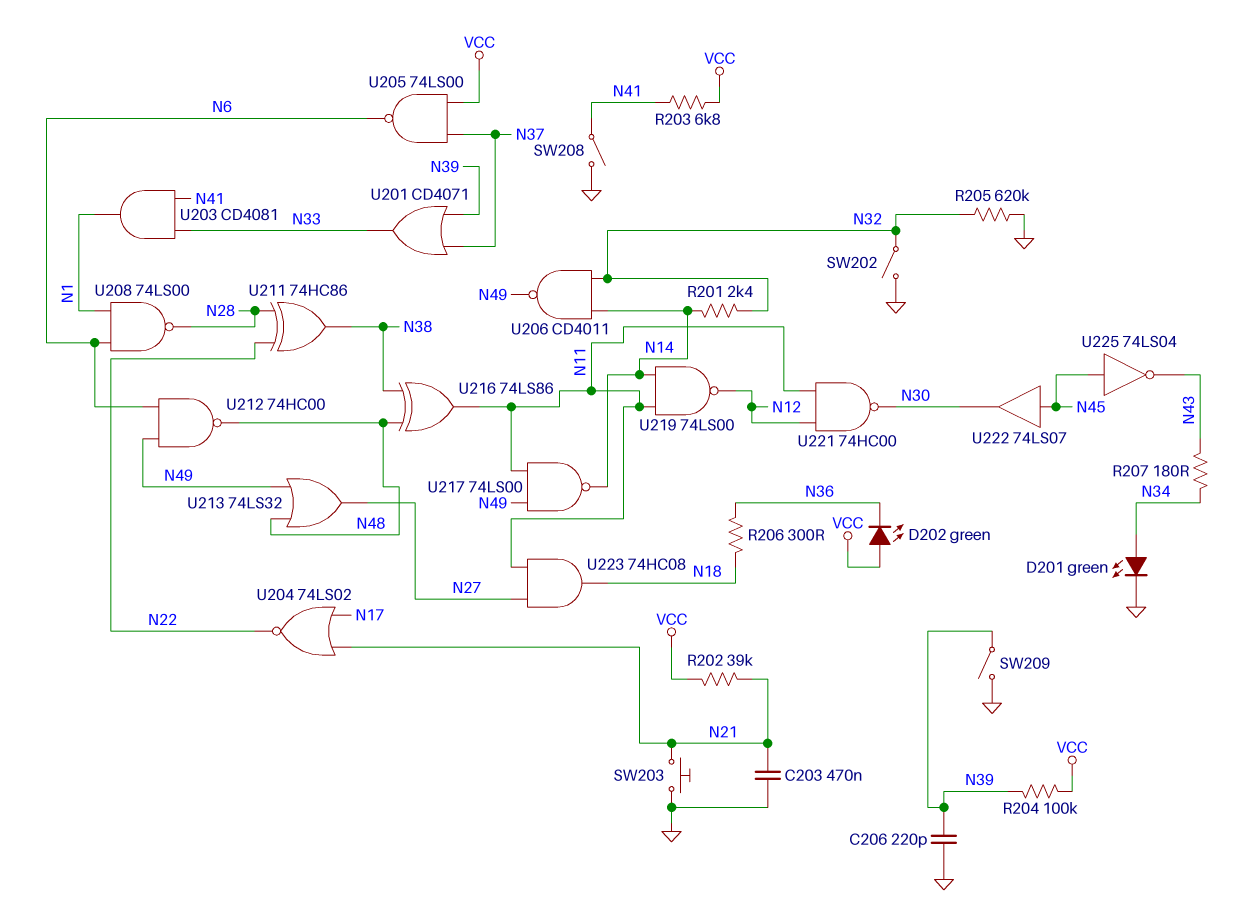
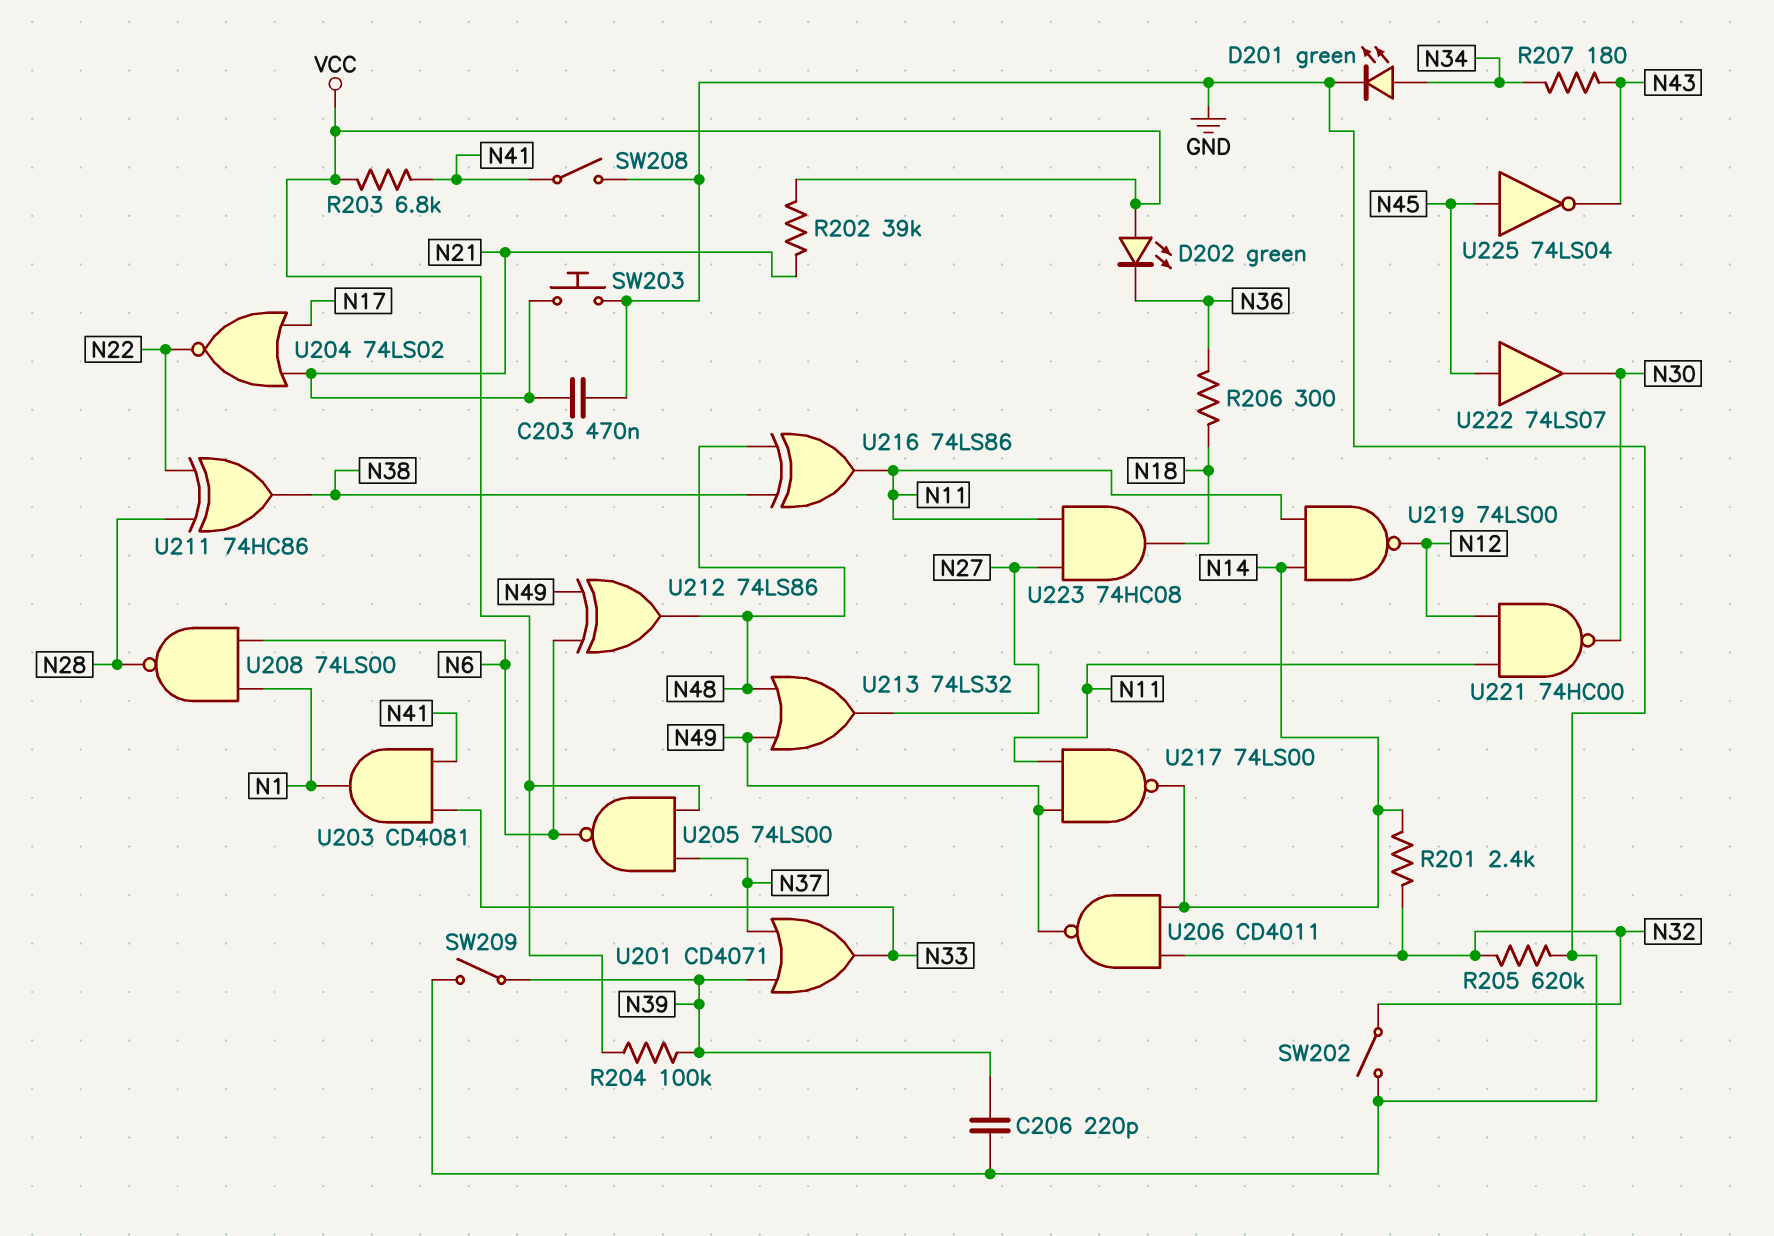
U212: NAND 74HC00 (in N6, in N49, out N48) -> XOR 74LS86 (in N6, in N49, out N48)

